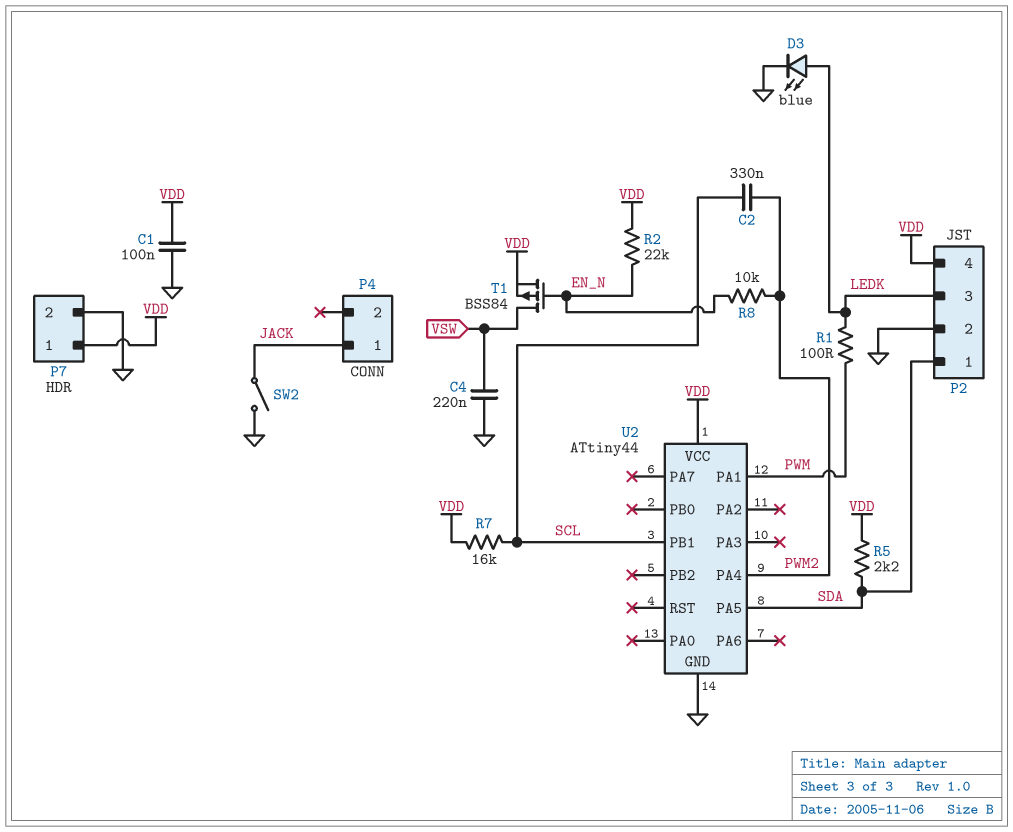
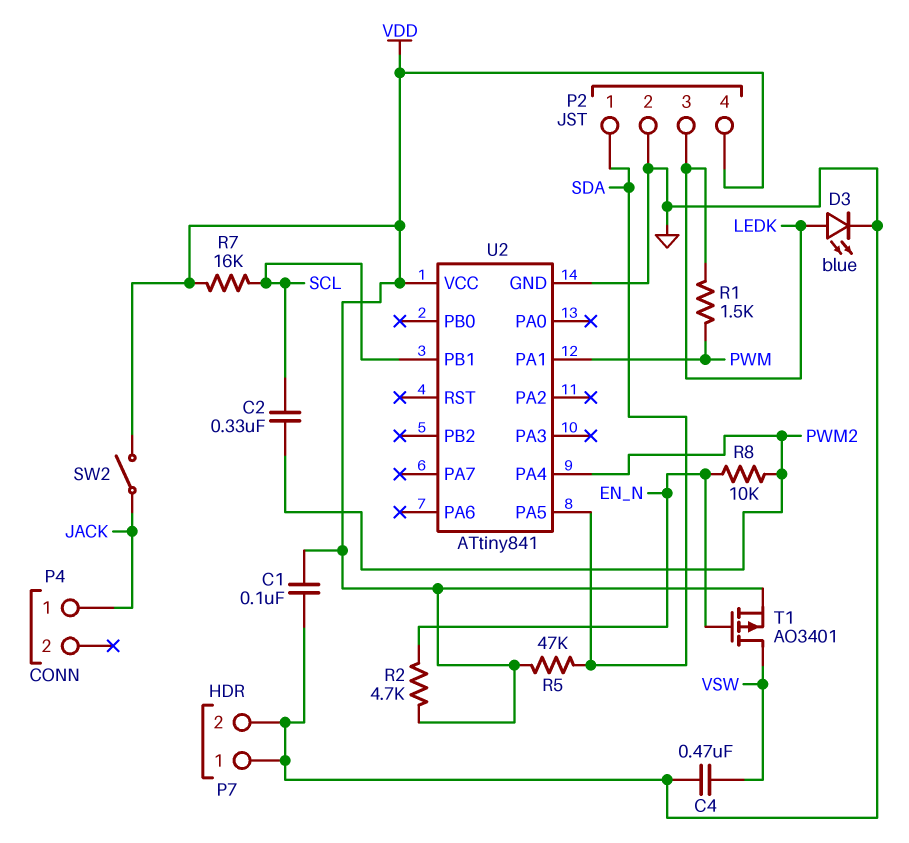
C4: 220nF (GND, VSW) -> 470nF (GND, VSW)
P7 pin 1: VDD -> GND
R1: 100 (LEDK, PWM) -> 1.5k (LEDK, PWM)
R2: 22k (EN_N, VDD) -> 4.7k (EN_N, VDD)
R5: 2.2k (SDA, VDD) -> 47k (SDA, VDD)
SW2: switch (GND, JACK) -> switch (JACK, VDD)
T1: PMOS BSS84 (G EN_N, D VSW, S VDD) -> PMOS AO3401 (G EN_N, D VSW, S VDD)
U2: ATtiny44 -> ATtiny841

